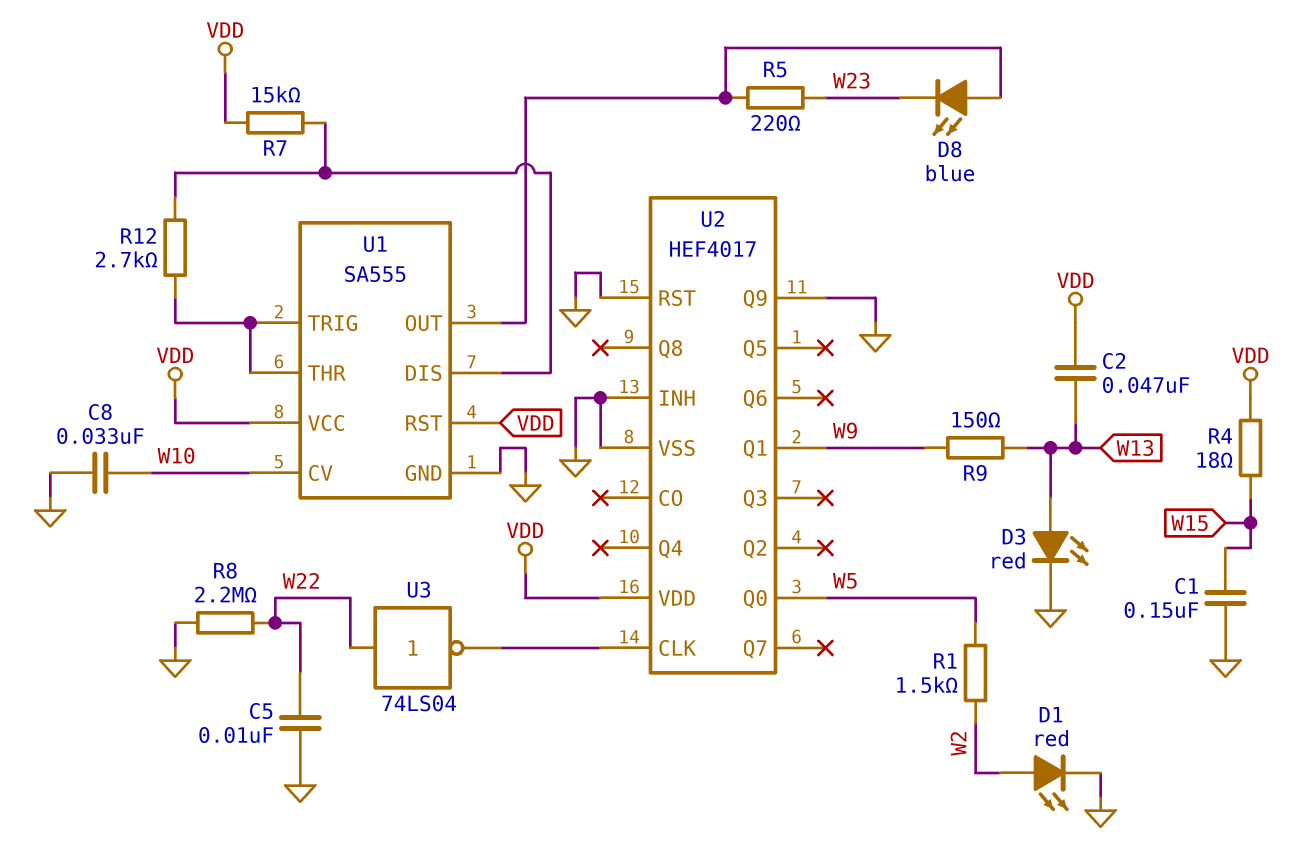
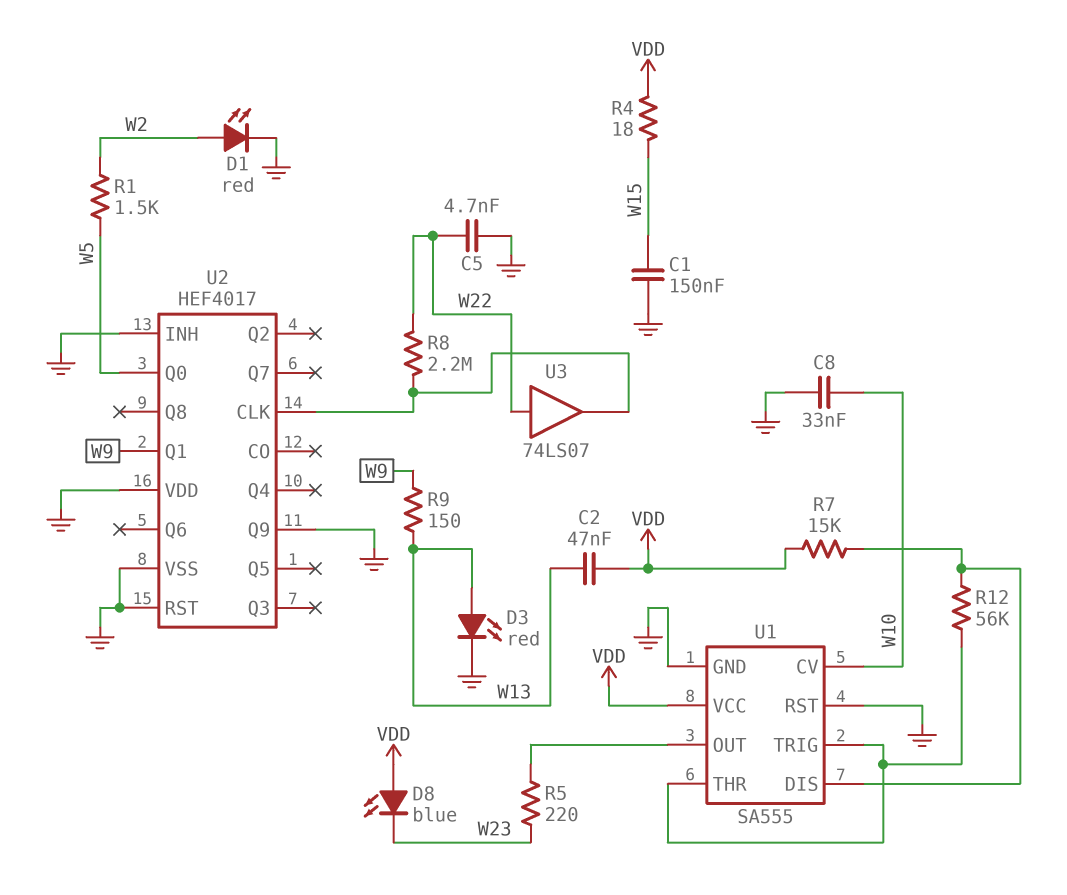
C5: 10nF (GND, W22) -> 4.7nF (GND, W22)
D8: LED blue (A U1/OUT, K W23) -> LED blue (A VDD, K W23)
R8: 2.2M (GND, W22) -> 2.2M (U2/CLK, W22)
R12: 2.7k (U1/DIS, U1/THR) -> 56k (U1/DIS, U1/THR)
U1 pin RST: VDD -> GND
U2 pin VDD: VDD -> GND
U3: NOT 74LS04 (in W22, out U2/CLK) -> buffer 74LS07 (in W22, out U2/CLK)

